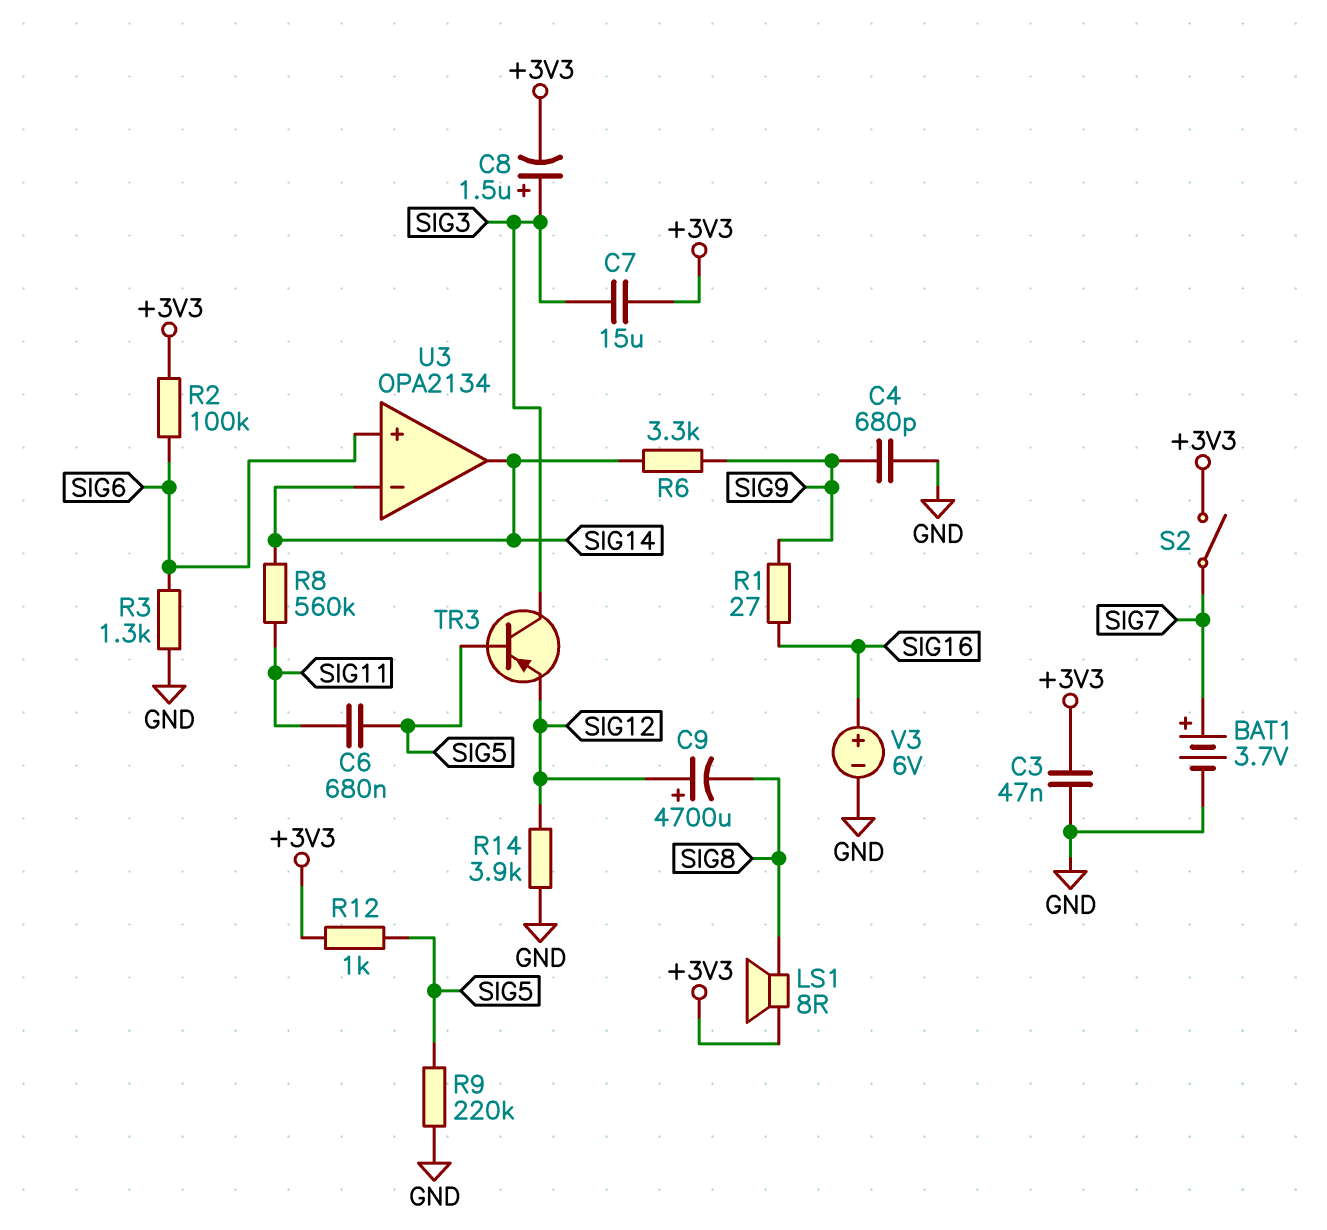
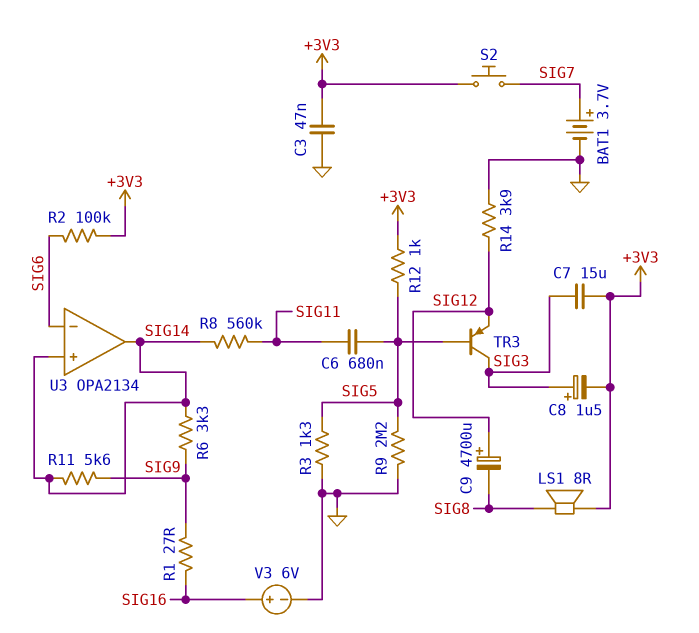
C4: 680pF (GND, SIG9) -> none
R3: 1.3k (GND, SIG6) -> 1.3k (GND, SIG5)
R9: 220k (GND, SIG5) -> 2.2M (GND, SIG5)
R11: none -> 5.6k (SIG9, SIG14)
S2: switch (+3V3, SIG7) -> button (+3V3, SIG7)
U3 pin in+: SIG6 -> SIG14
U3 pin in-: SIG14 -> SIG6

